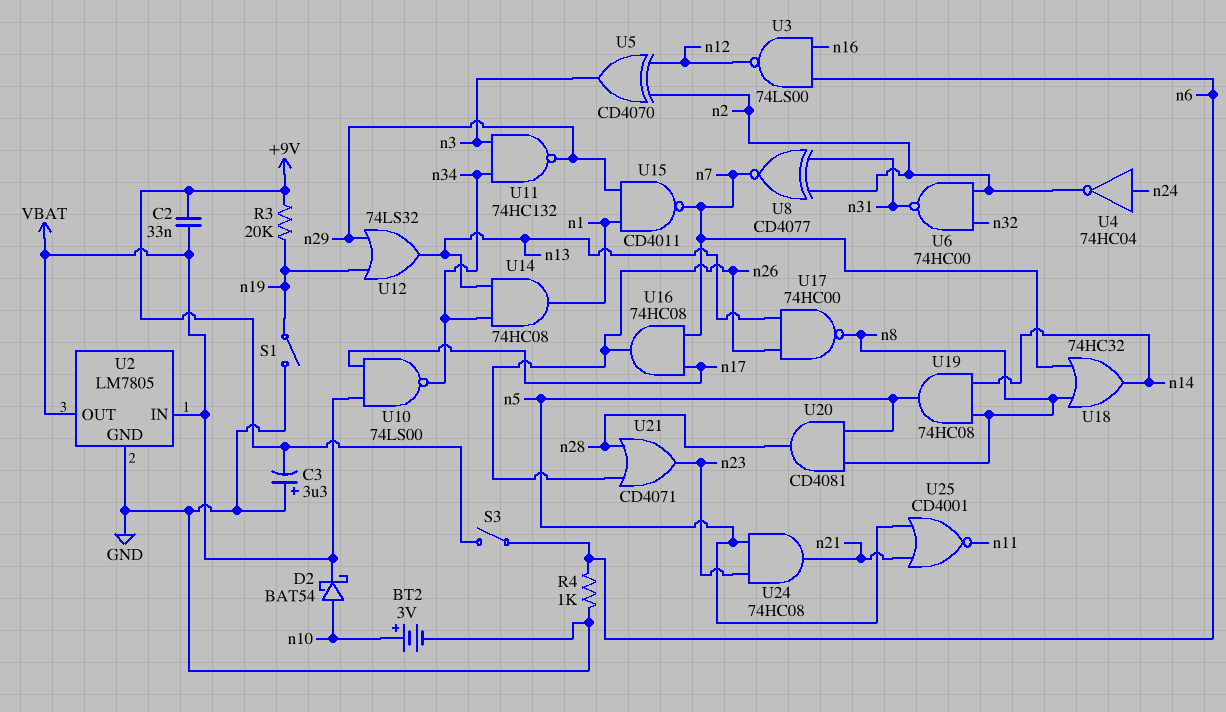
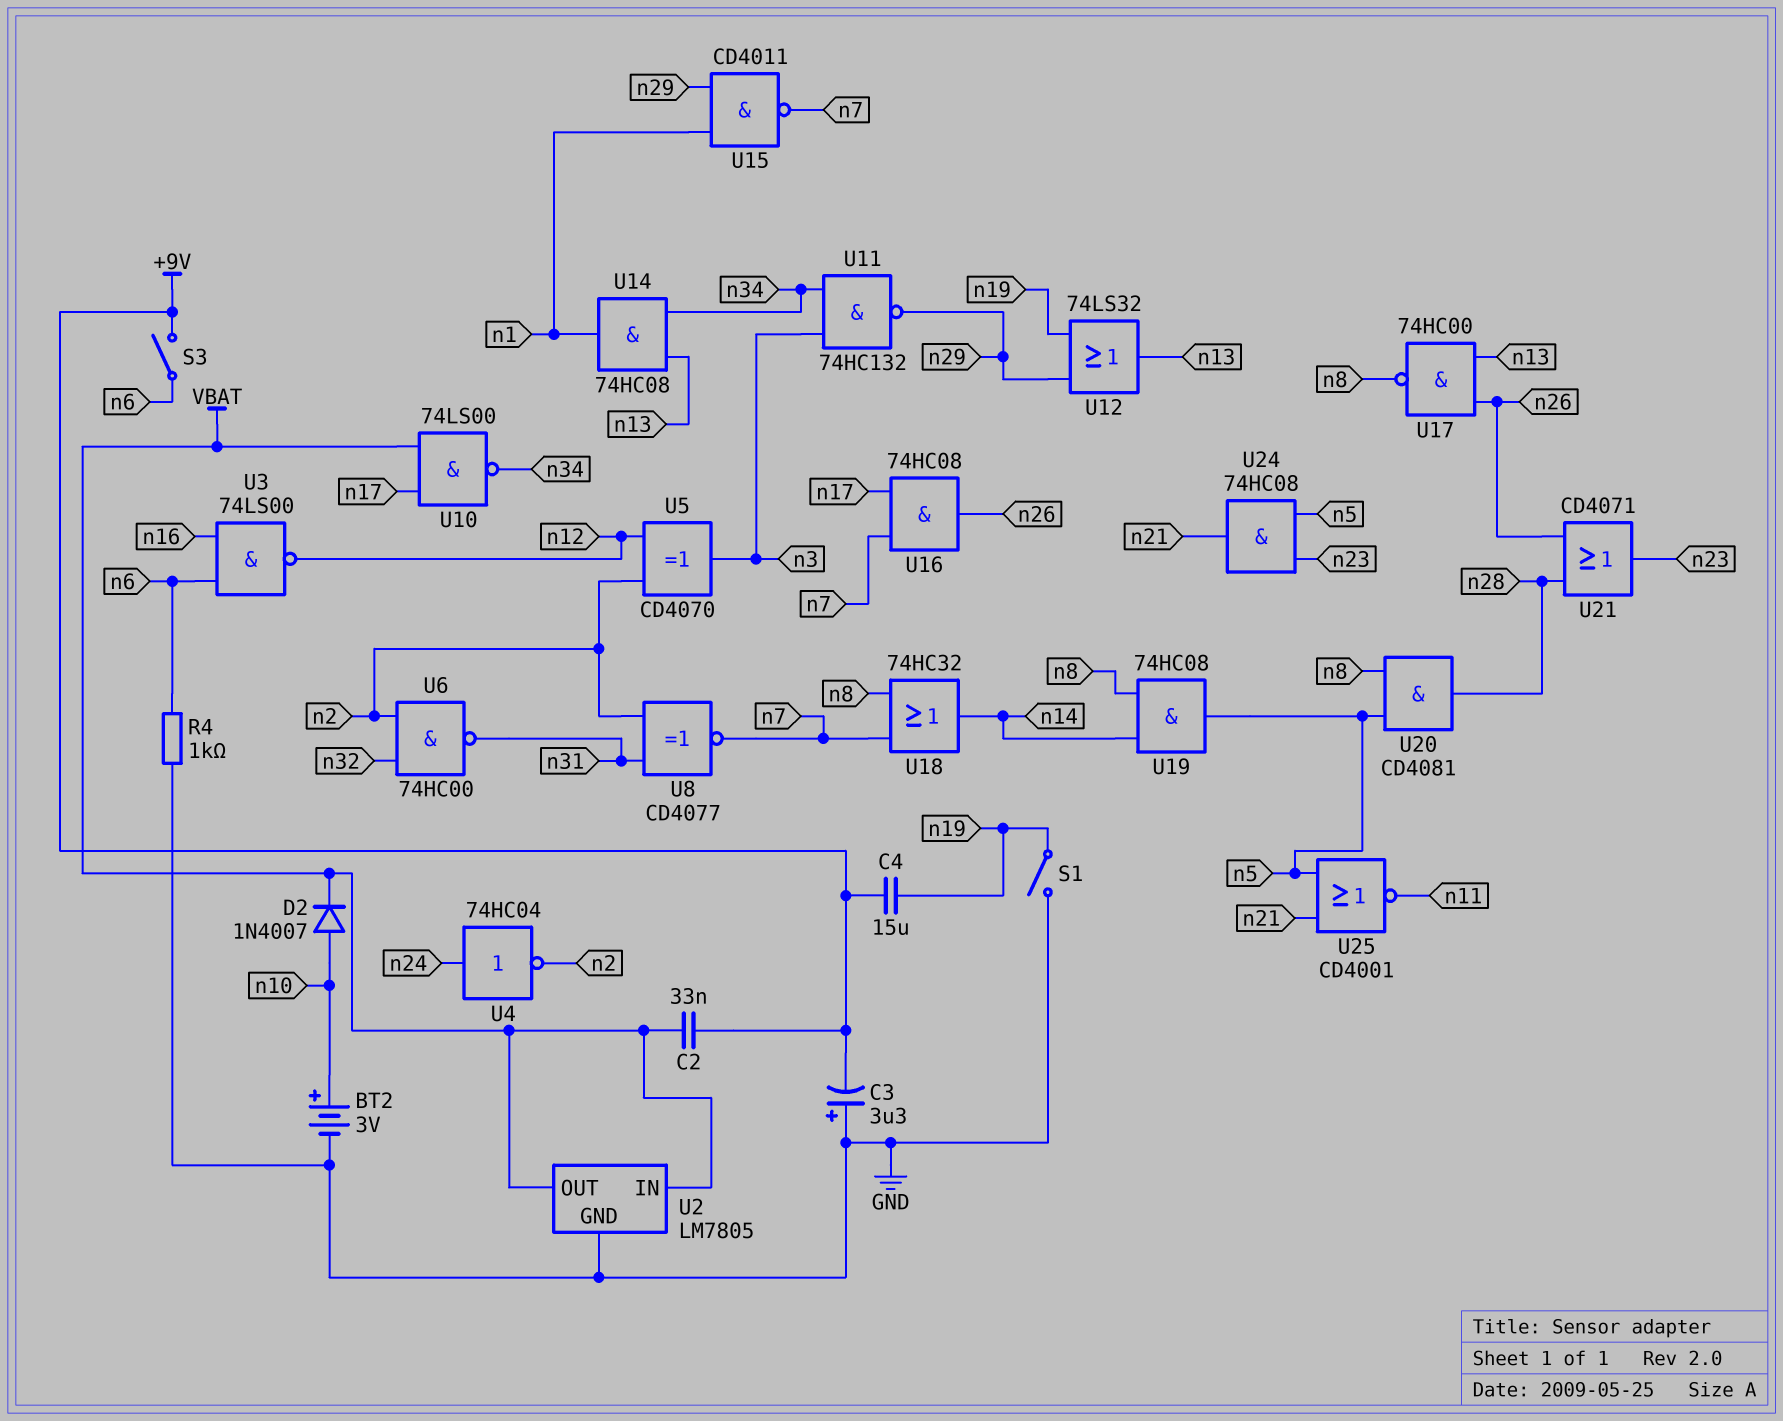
C4: none -> 15uF (+9V, n19)
D2: schottky BAT54 (A n10, K VBAT) -> diode 1N4007 (A n10, K VBAT)
R3: 20k (+9V, n19) -> none

